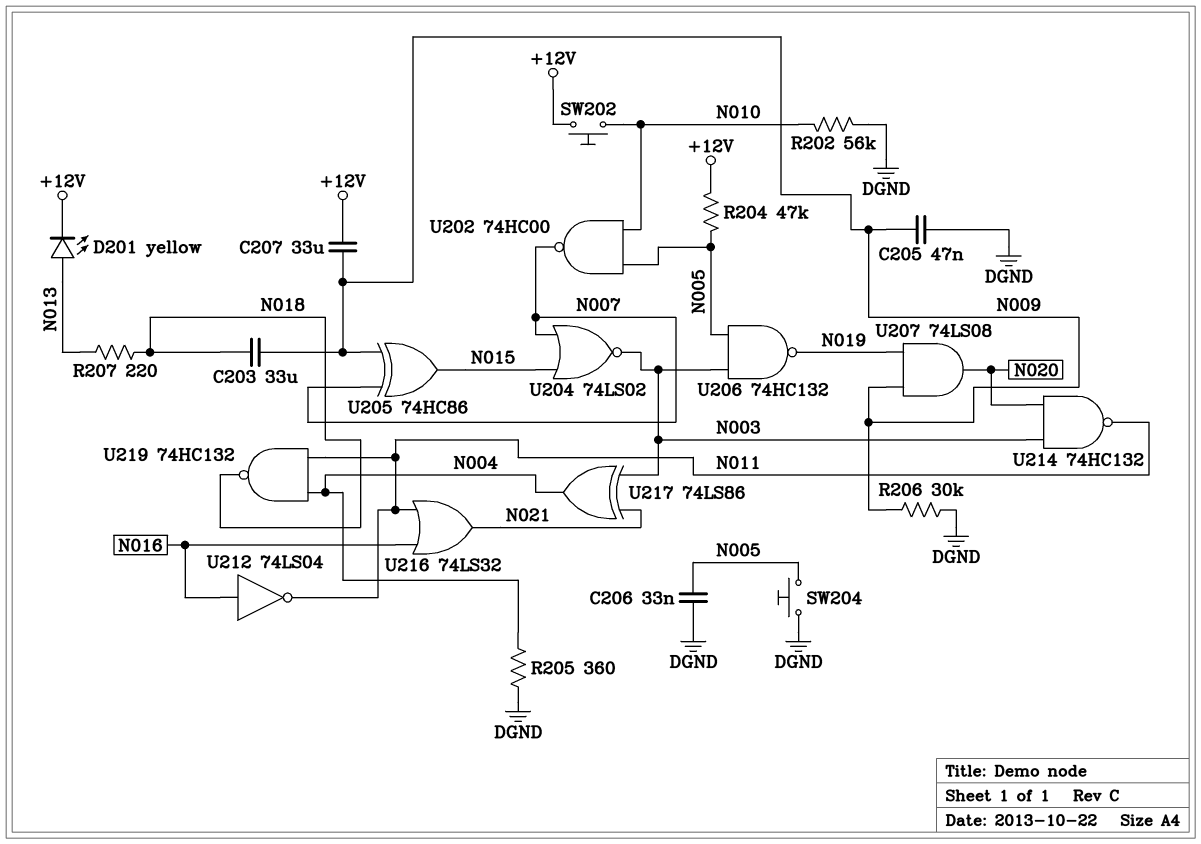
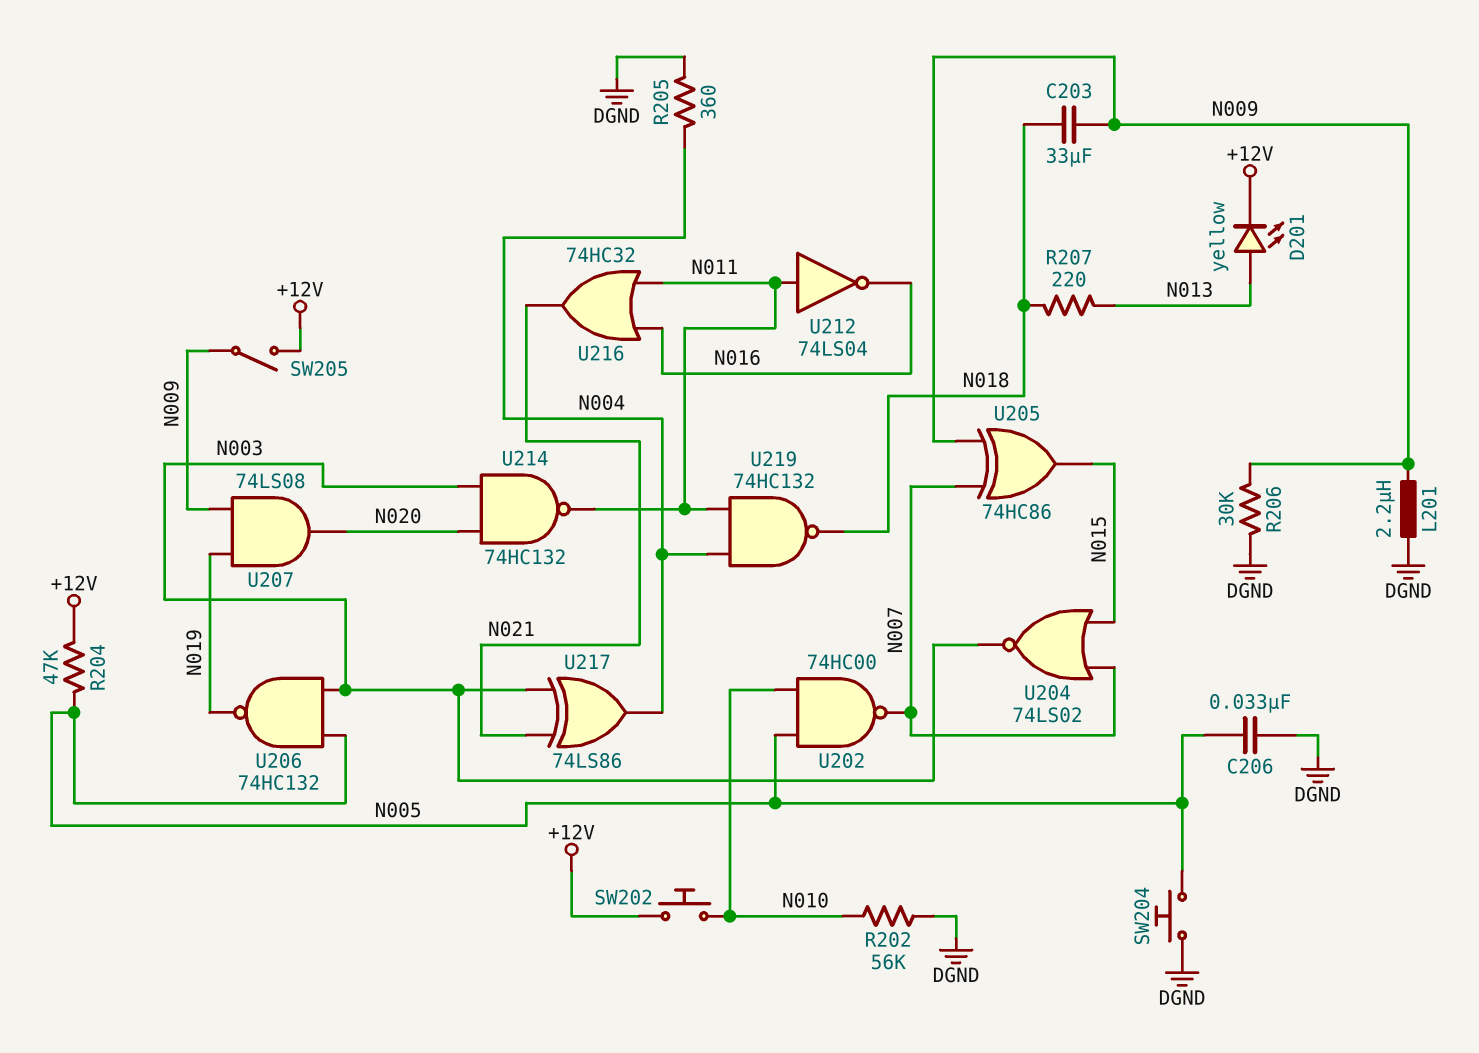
C205: 47nF (DGND, N009) -> none
C207: 33uF (+12V, N009) -> none
L201: none -> 2.2uH (DGND, N009)
SW205: none -> switch (+12V, N009)
U212: NOT 74LS04 (in N016, out N011) -> NOT 74LS04 (in N011, out N016)
U216: OR 74LS32 (in N011, in N016, out N021) -> OR 74HC32 (in N011, in N016, out N021)

